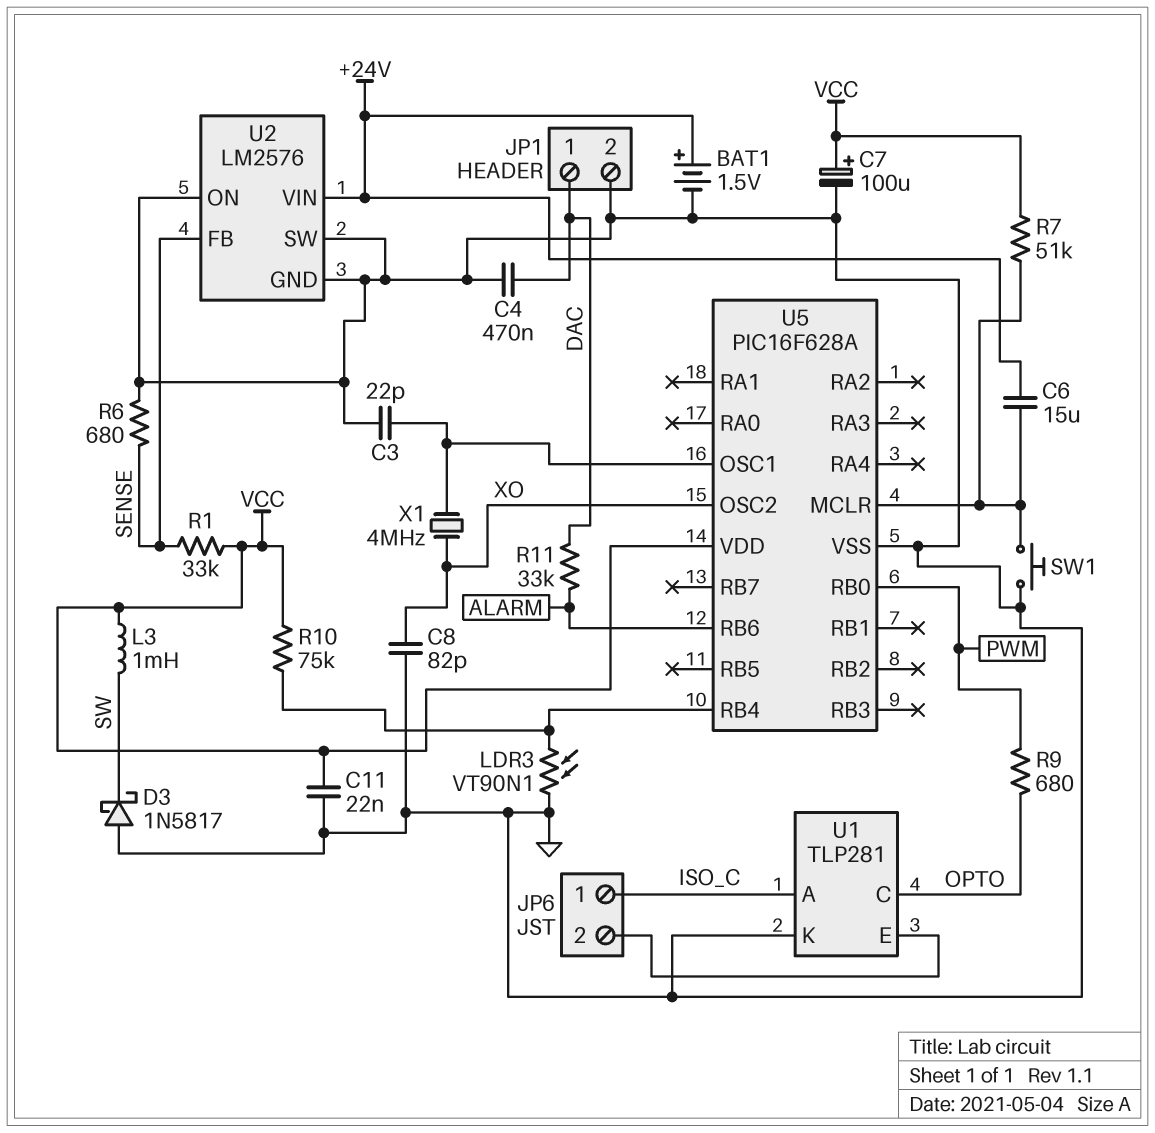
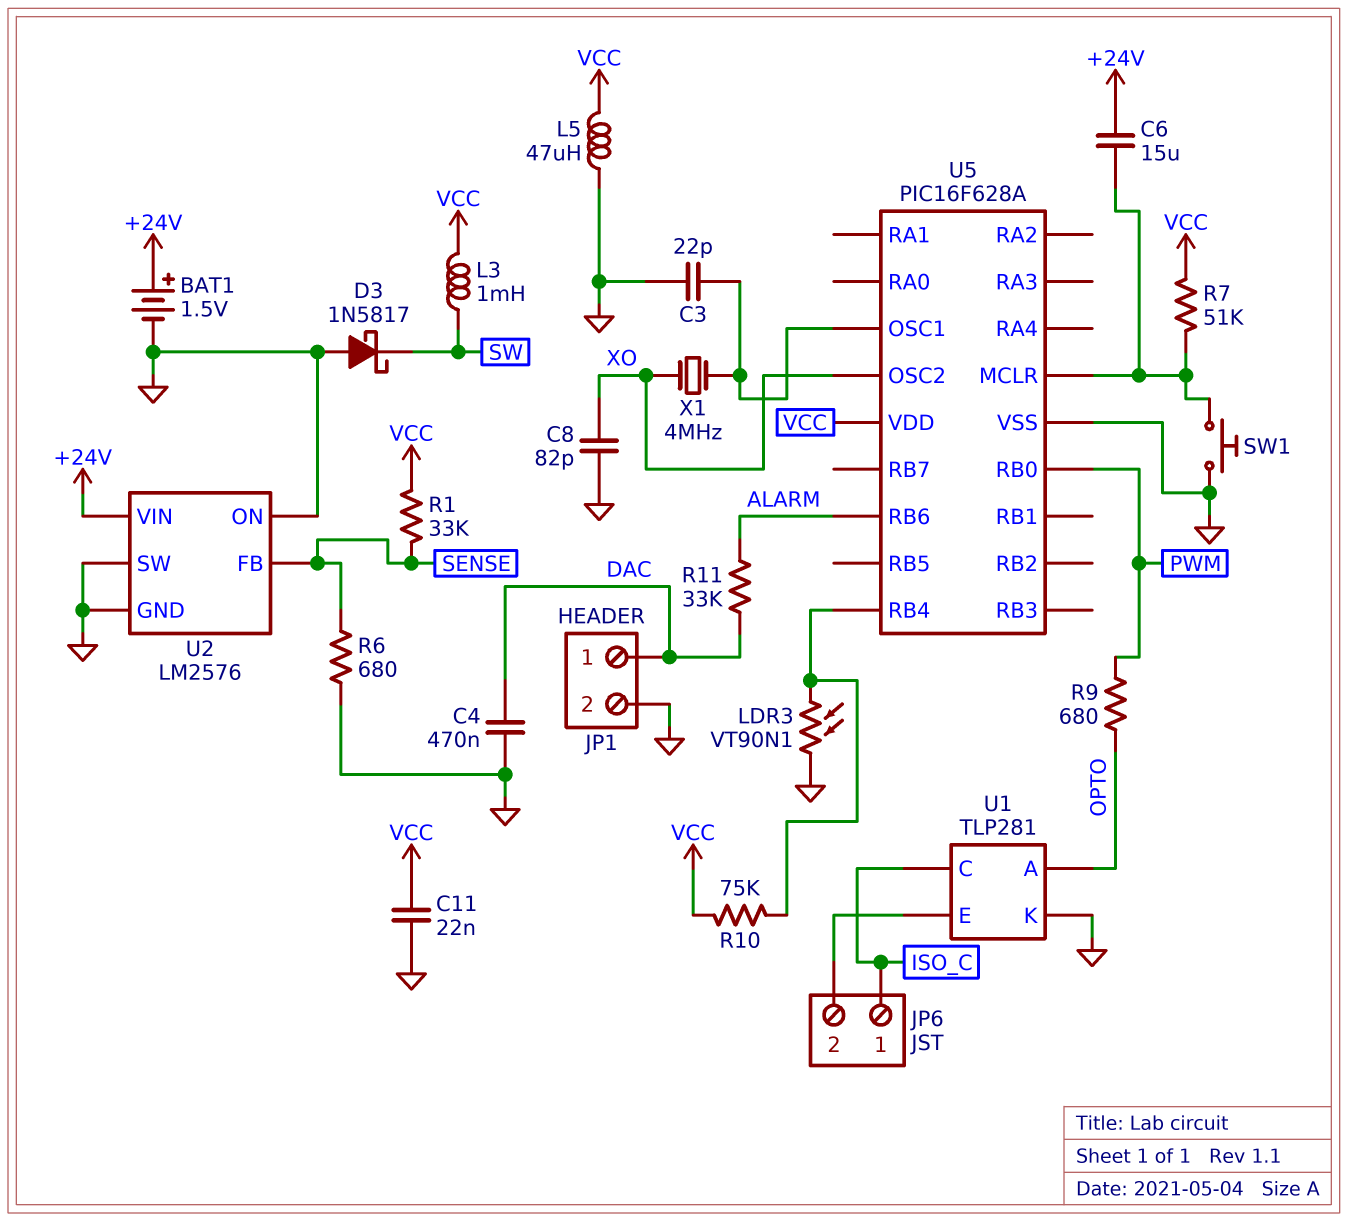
C7: 100uF (plus VCC, minus GND) -> none
L5: none -> 47uH (GND, VCC)
U1 pin A: ISO_C -> OPTO
U1 pin C: OPTO -> ISO_C

